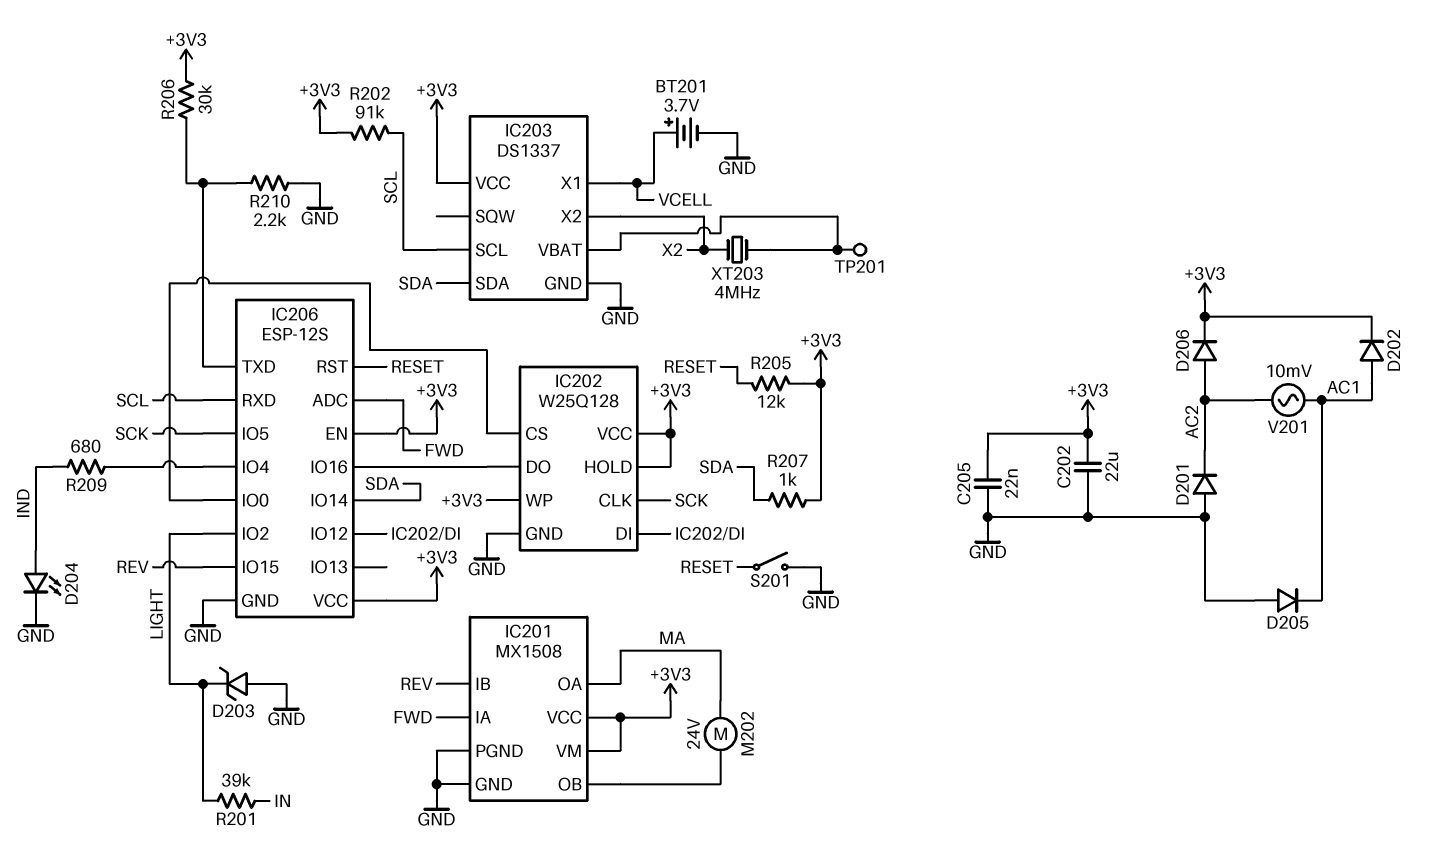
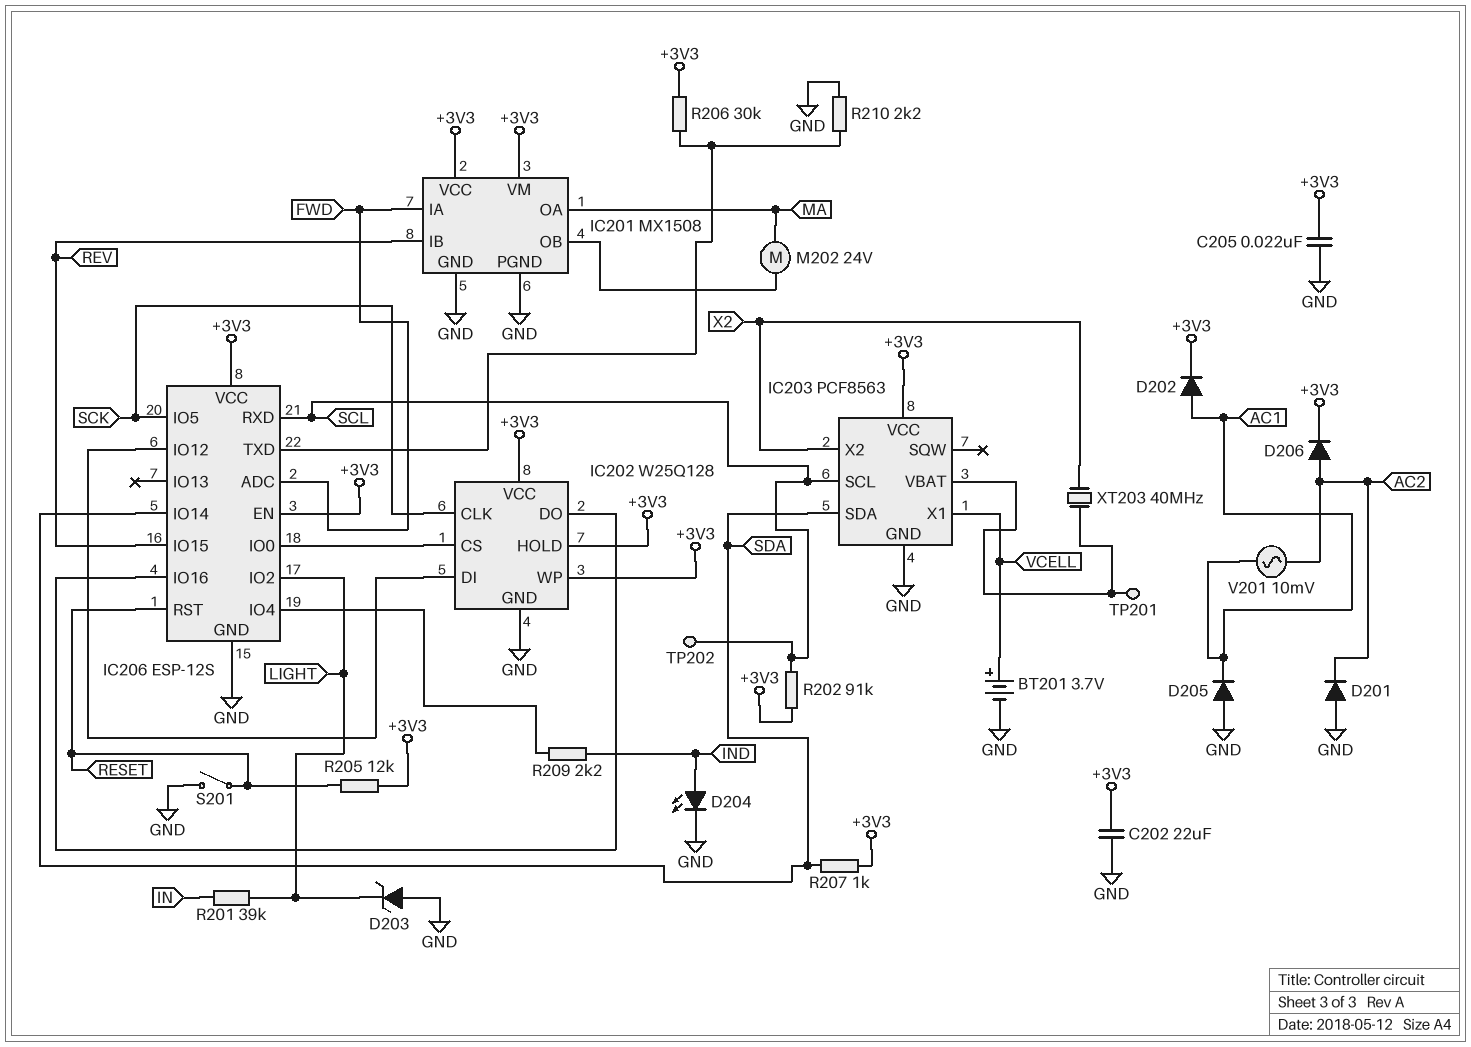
IC203: DS1337 -> PCF8563
R209: 680 (IC206/IO4, IND) -> 2.2k (IC206/IO4, IND)
TP202: none -> test point (SCL)
XT203: 4MHz (IC203/VBAT, X2) -> 40MHz (IC203/VBAT, X2)

